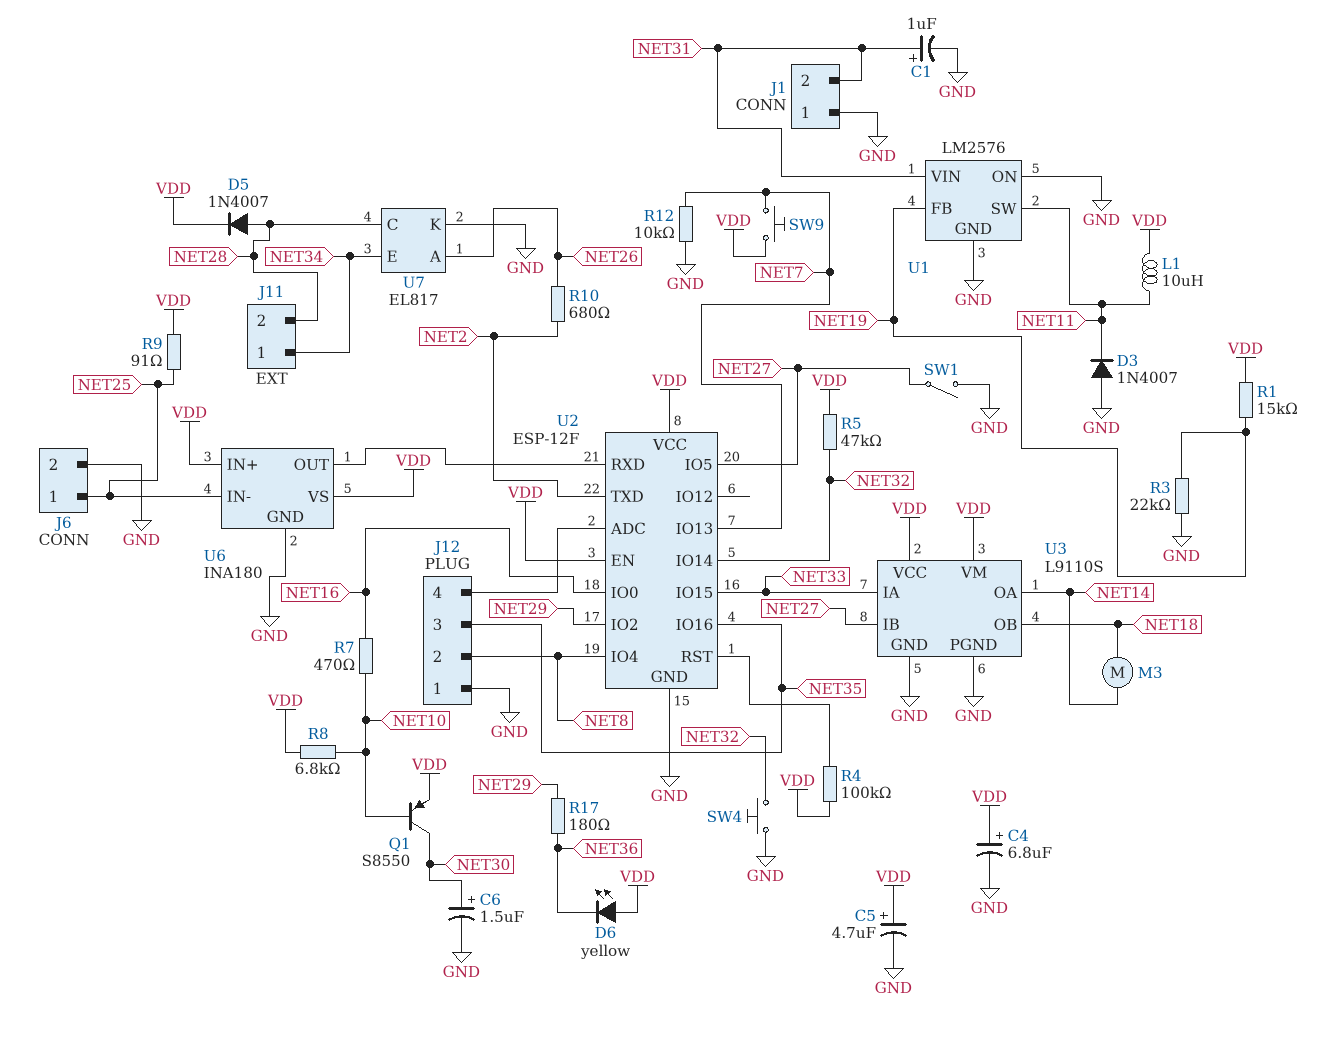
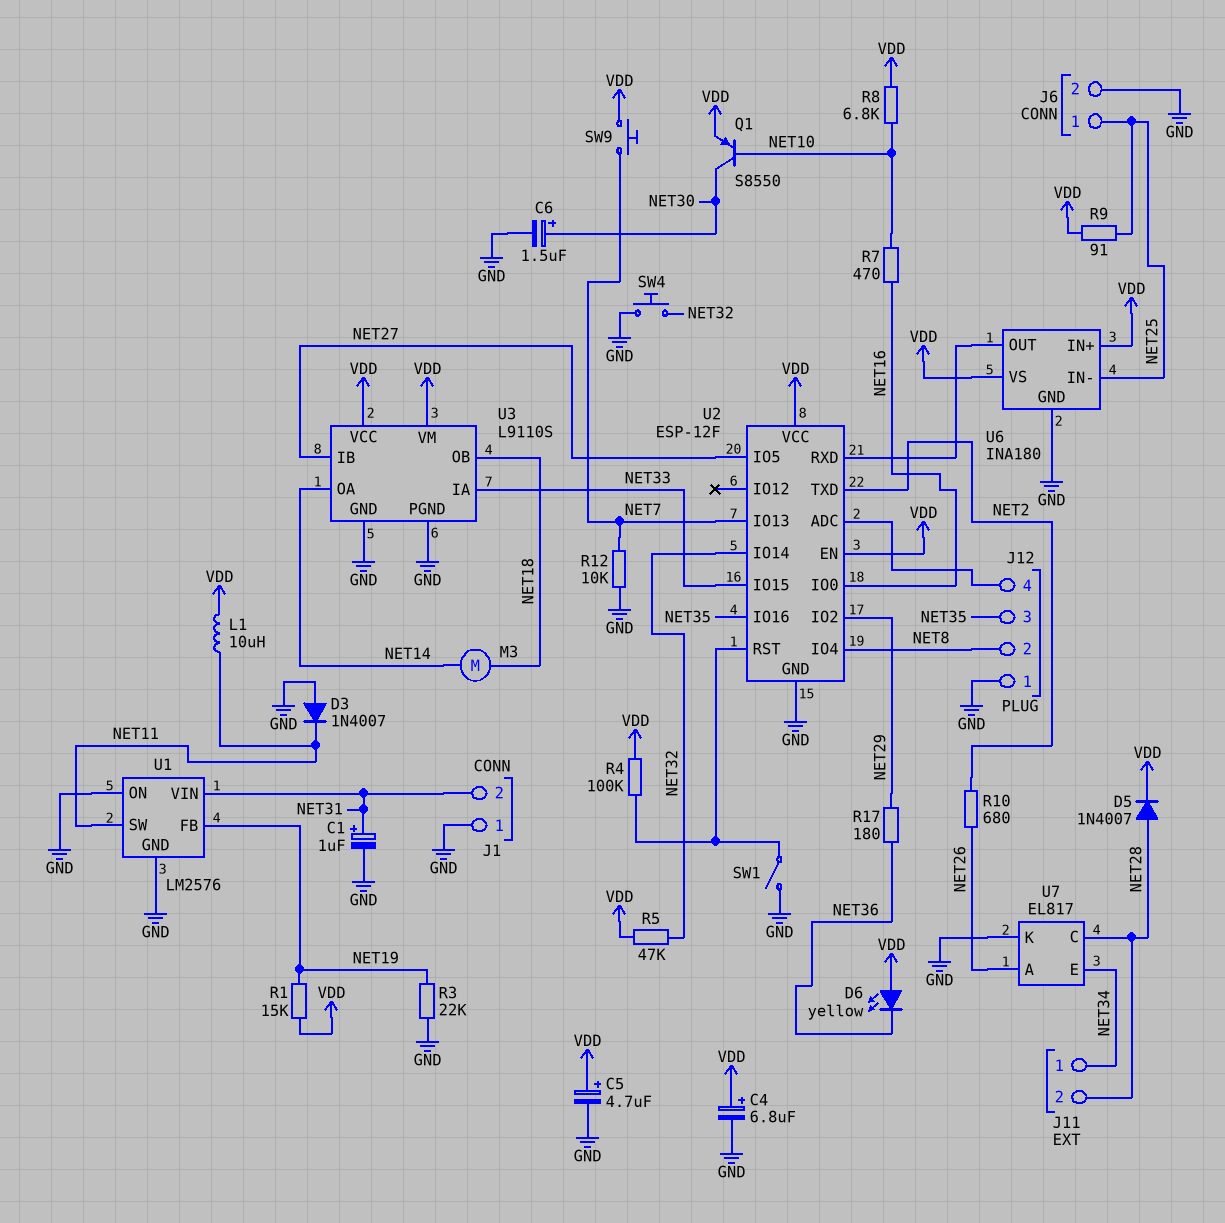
SW1: switch (GND, NET27) -> switch (GND, U2/RST)

